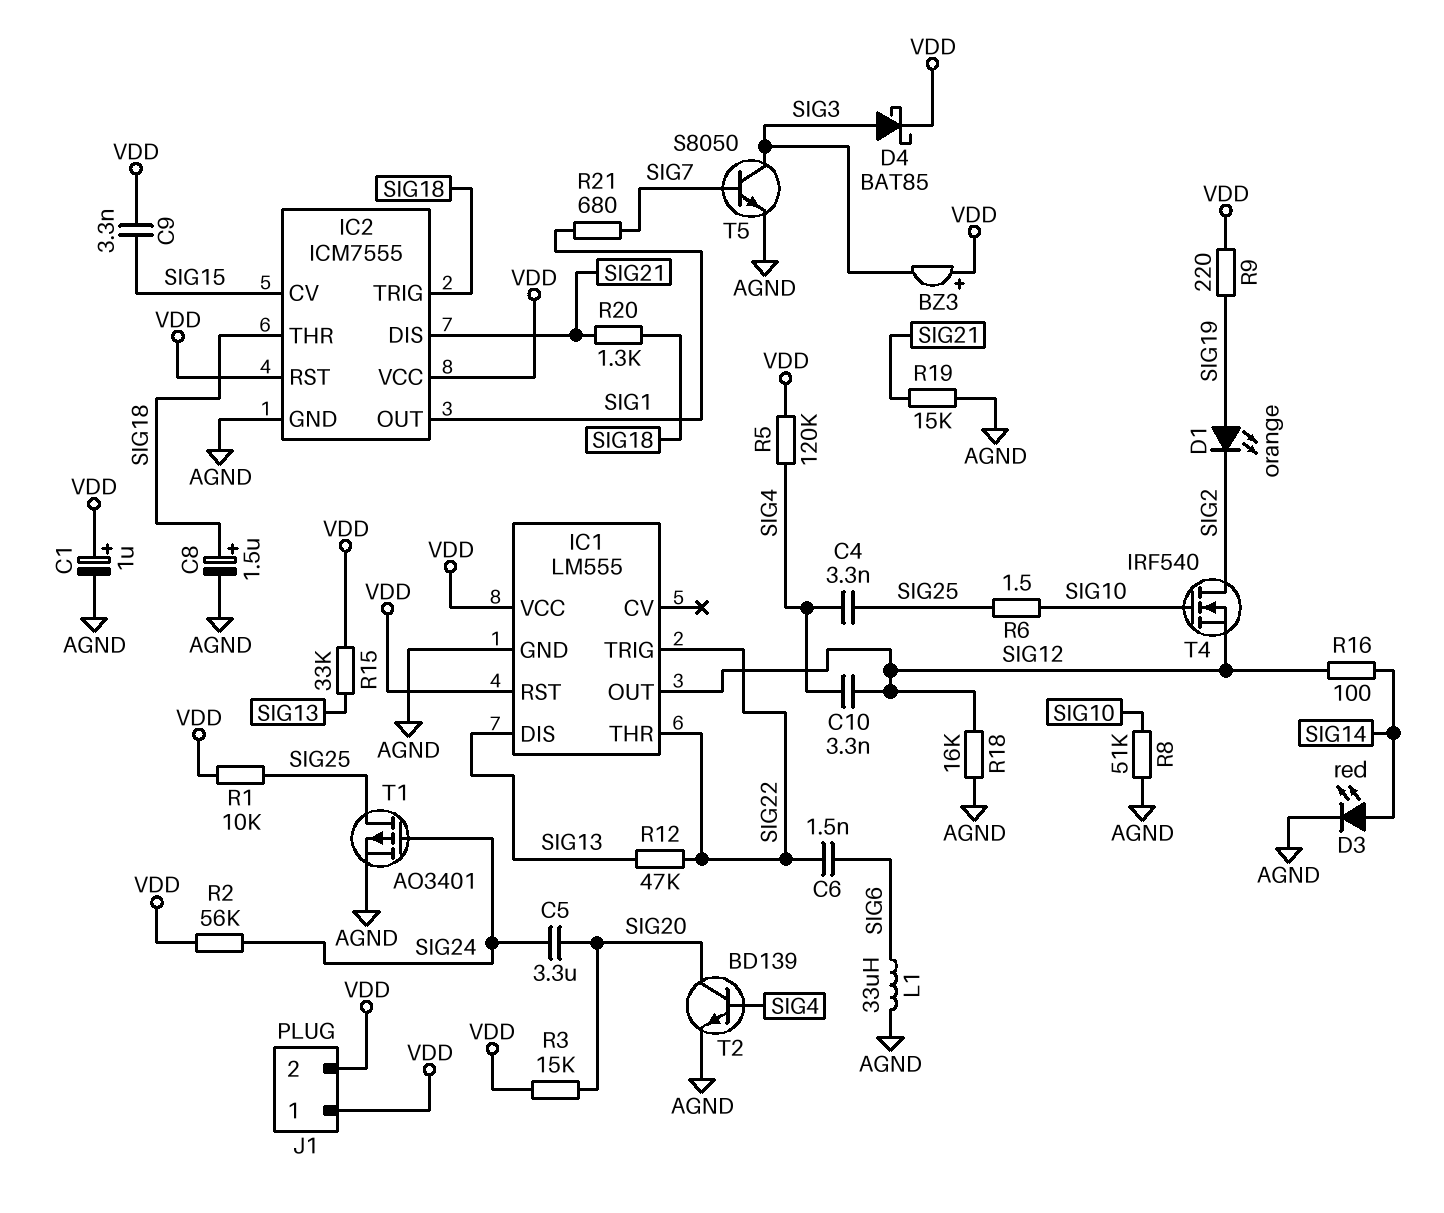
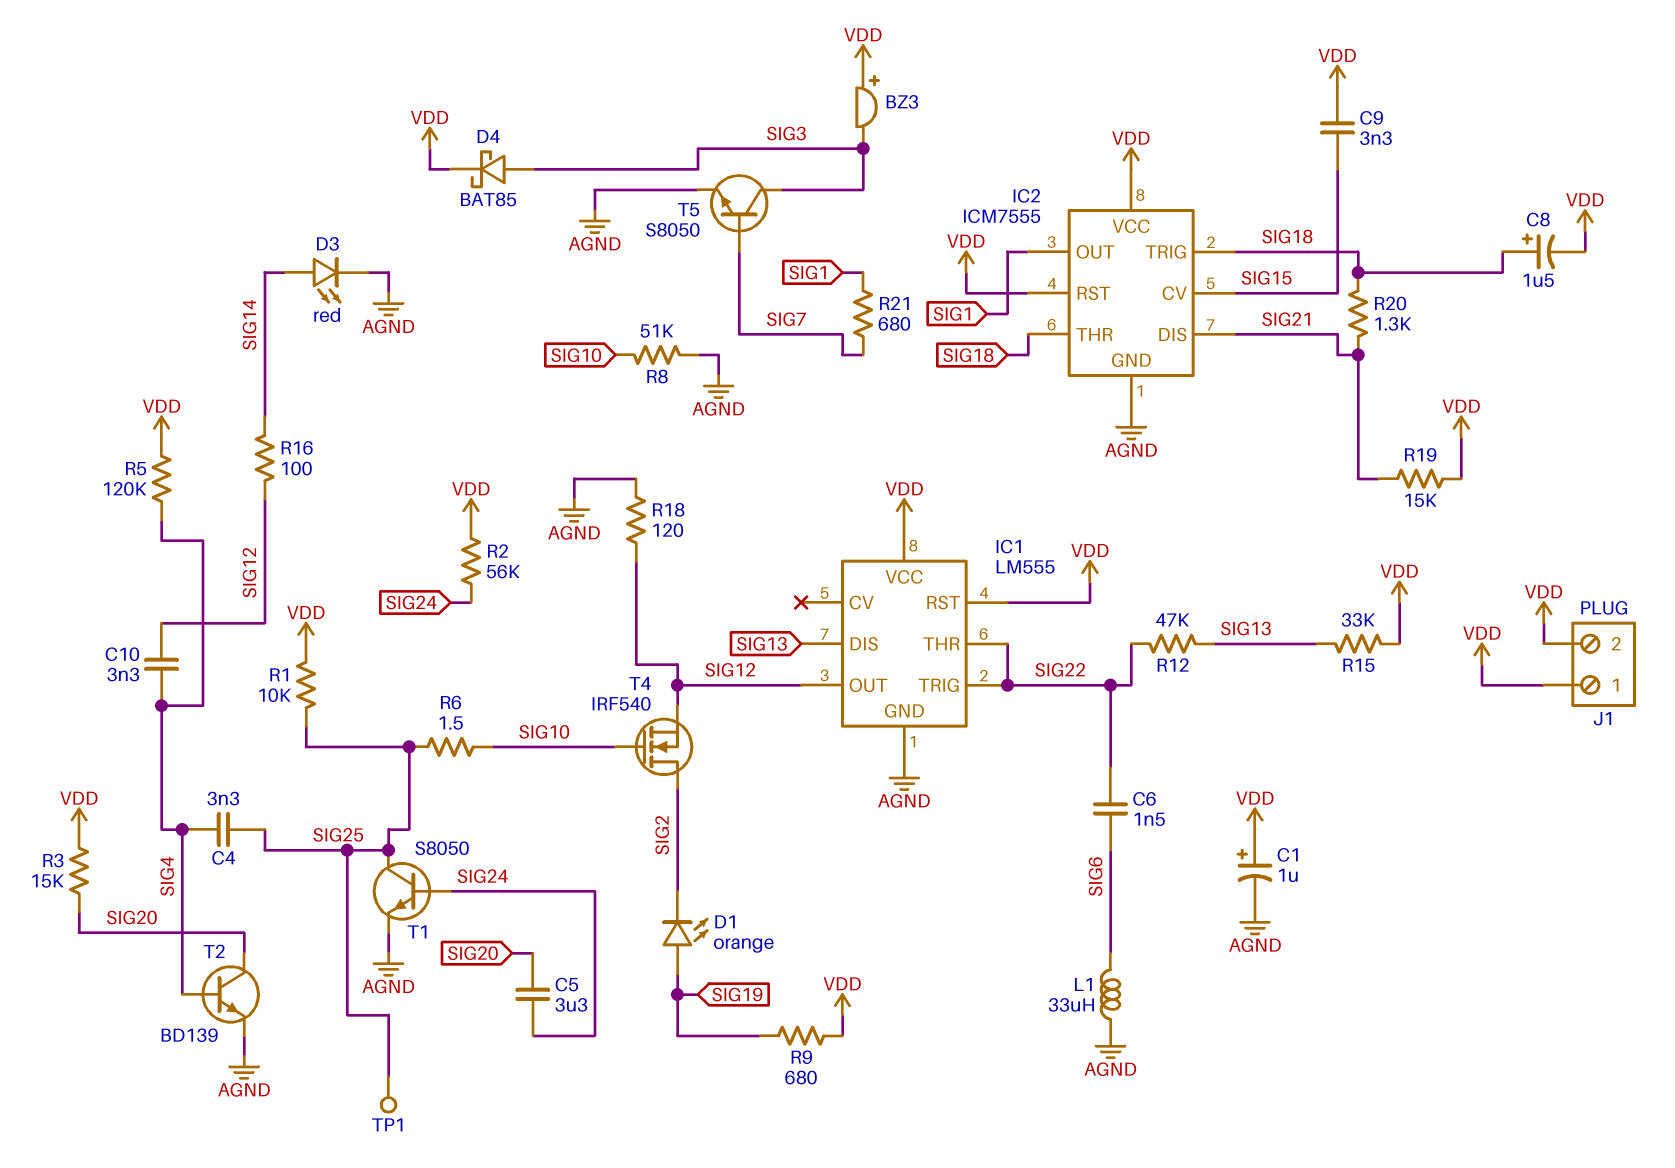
C8: 1.5uF (plus SIG18, minus AGND) -> 1.5uF (plus SIG18, minus VDD)
R9: 220 (SIG19, VDD) -> 680 (SIG19, VDD)
R18: 16k (AGND, SIG12) -> 120 (AGND, SIG12)
R19: 15k (AGND, SIG21) -> 15k (SIG21, VDD)
T1: PMOS AO3401 (G SIG24, D SIG25, S AGND) -> NPN S8050 (B SIG24, C SIG25, E AGND)
TP1: none -> test point (SIG25)

